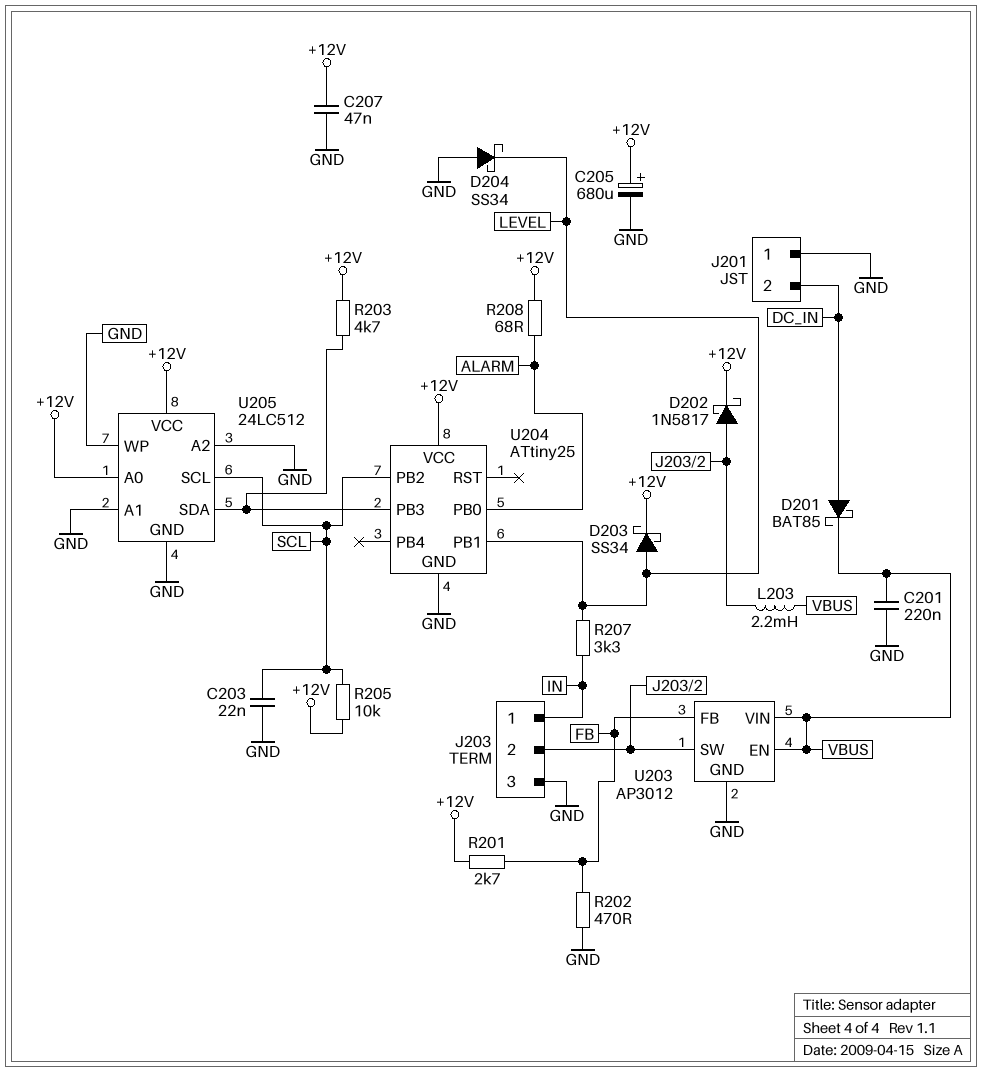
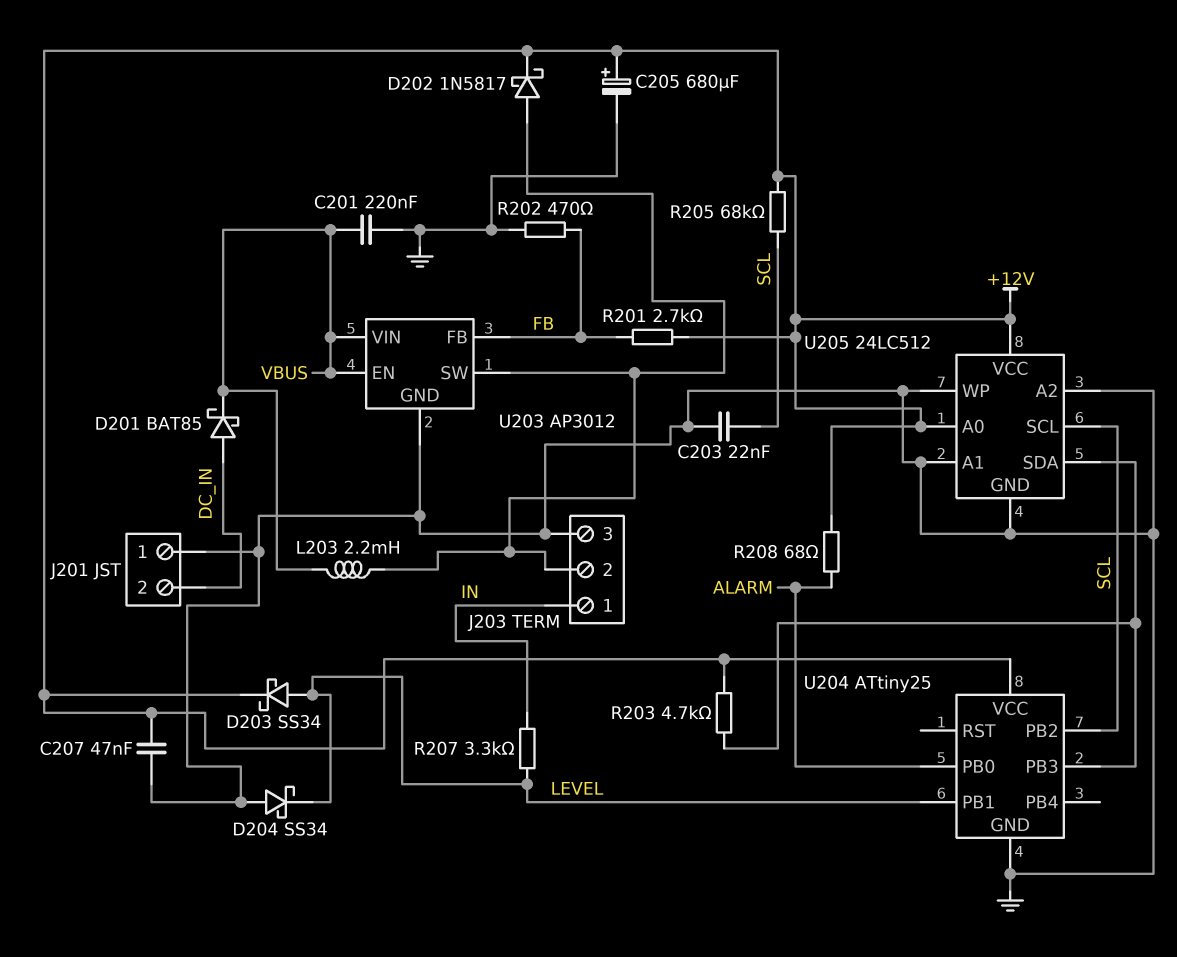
R205: 10k (+12V, SCL) -> 68k (+12V, SCL)

